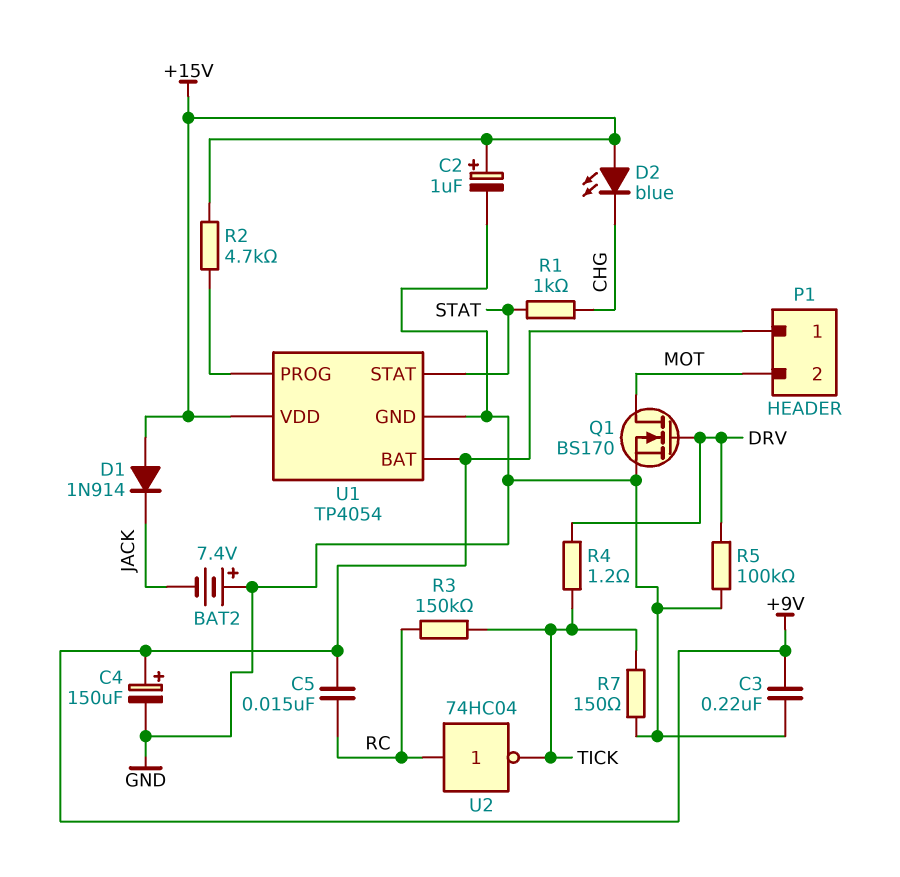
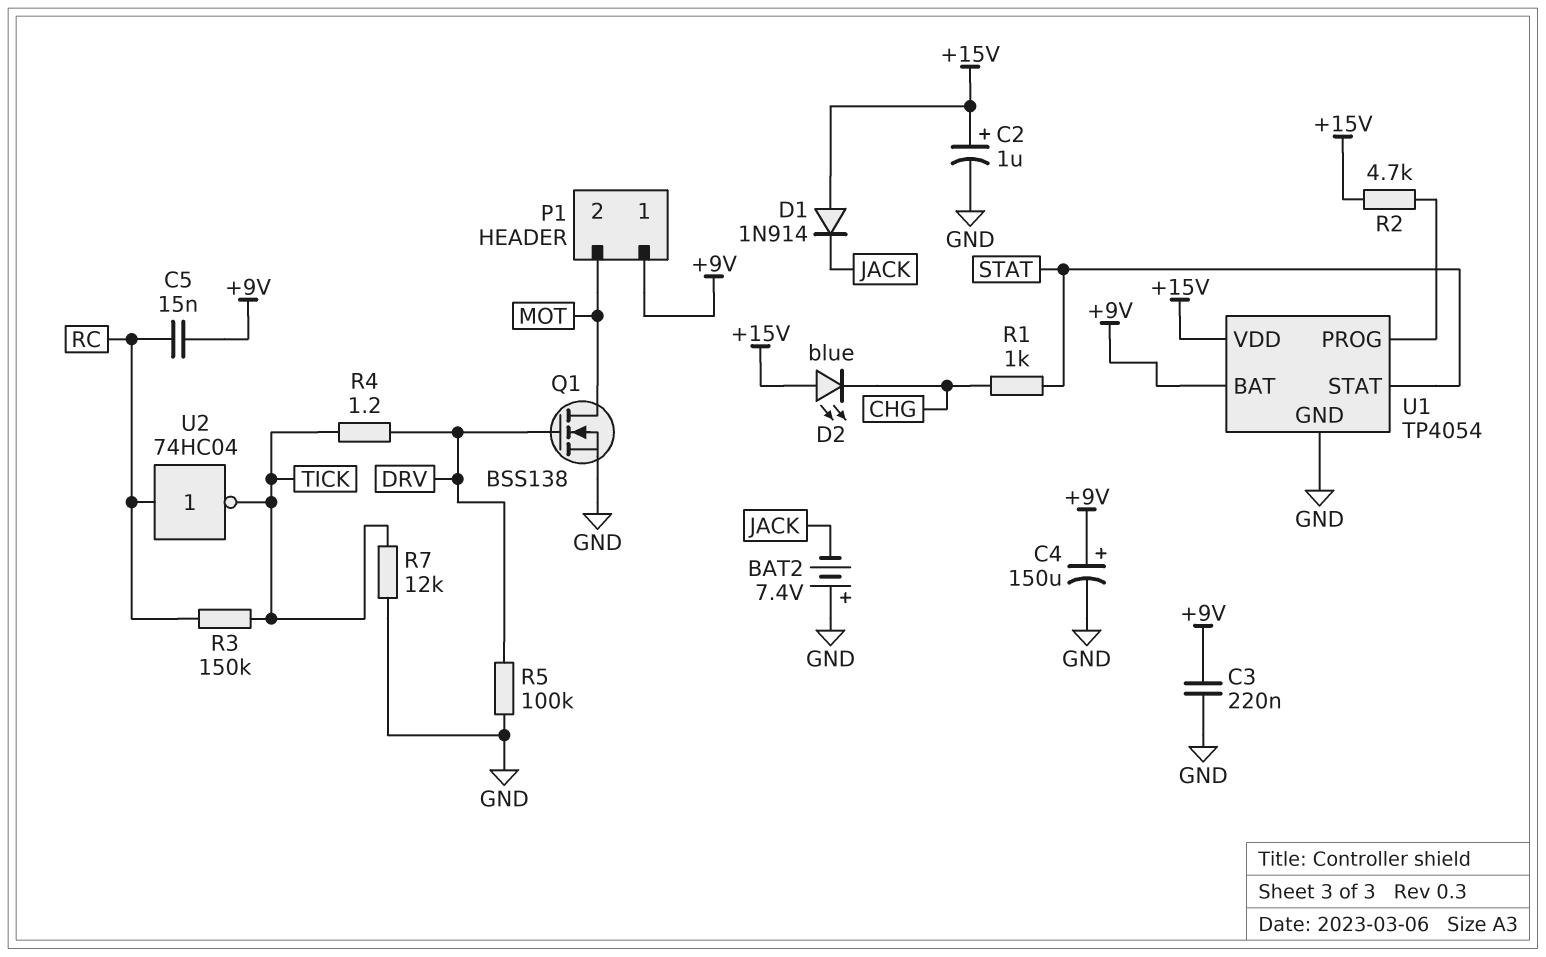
Q1: NMOS BS170 (G DRV, D MOT, S GND) -> NMOS BSS138 (G DRV, D MOT, S GND)
R7: 150 (GND, TICK) -> 12k (GND, TICK)

